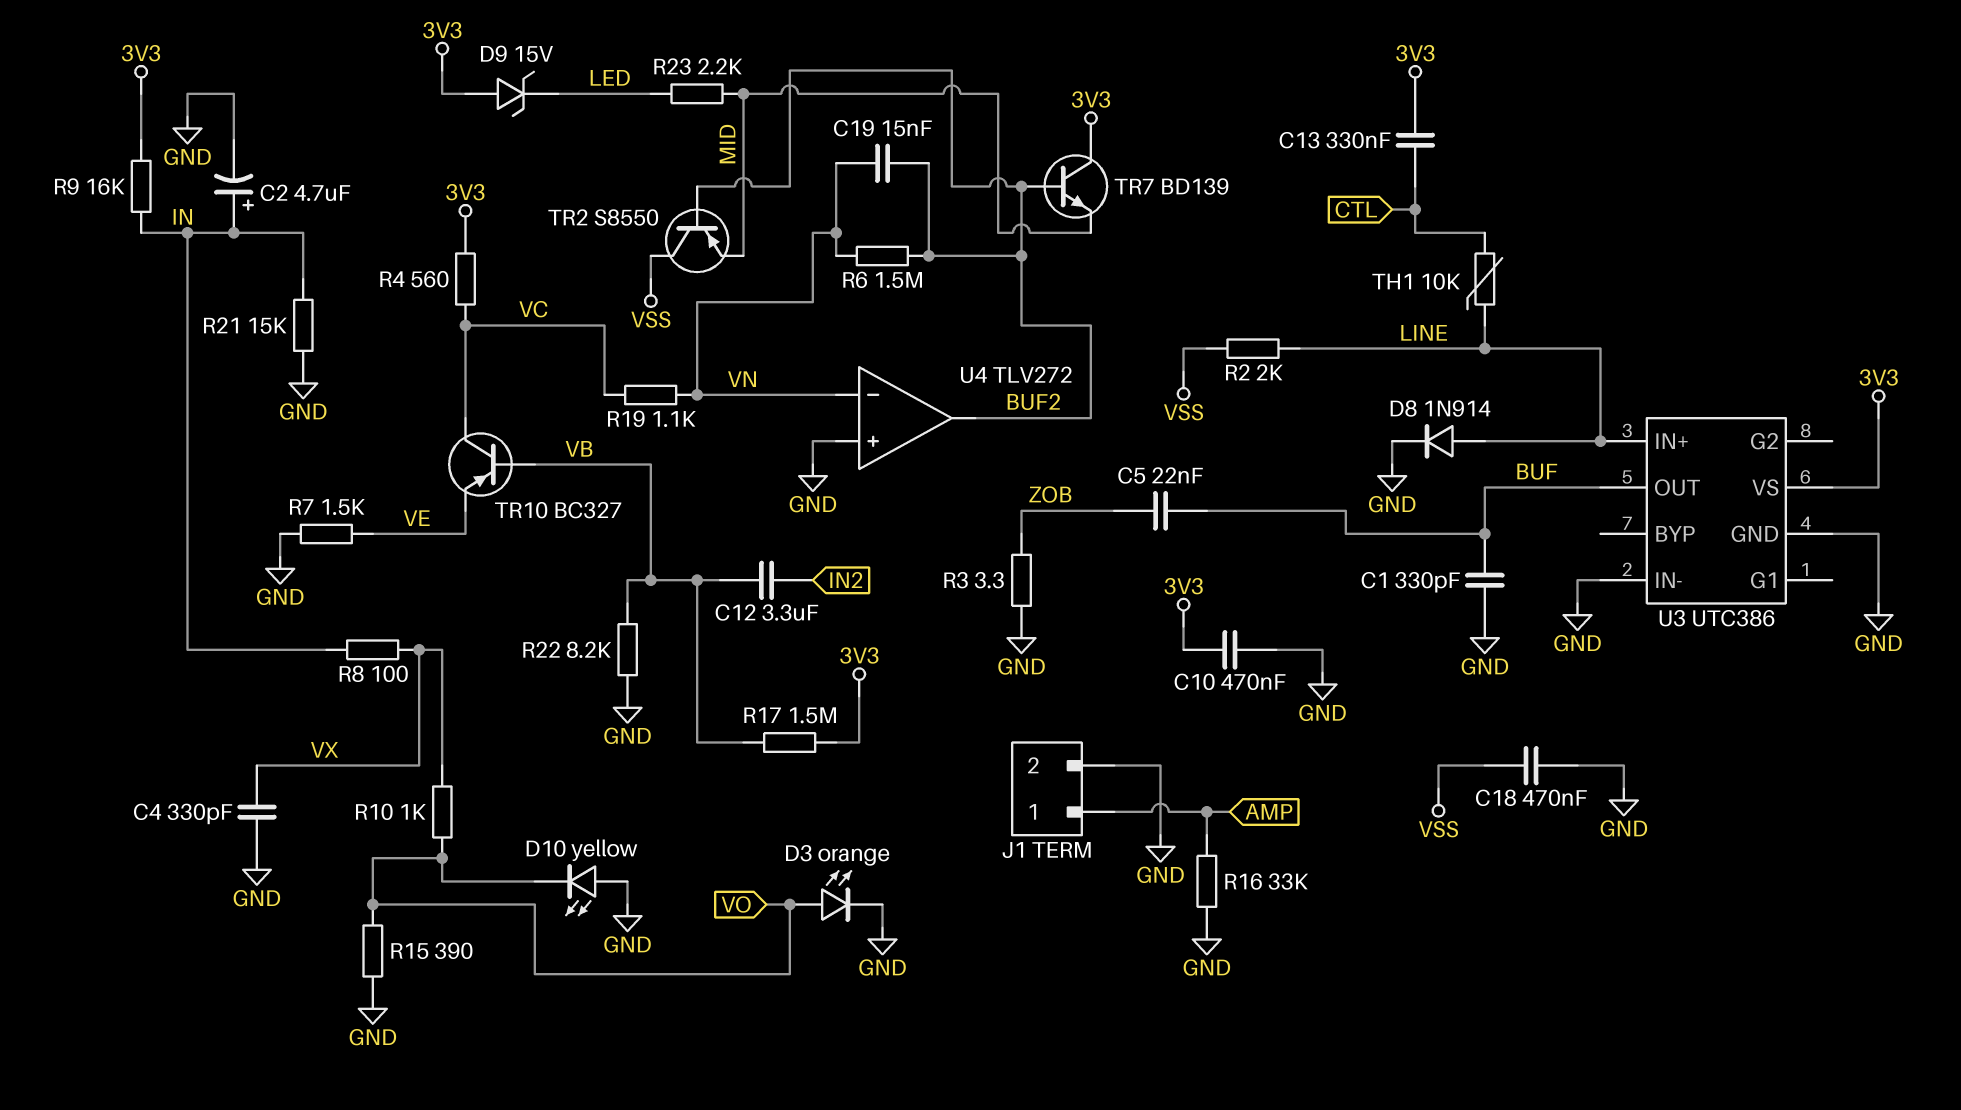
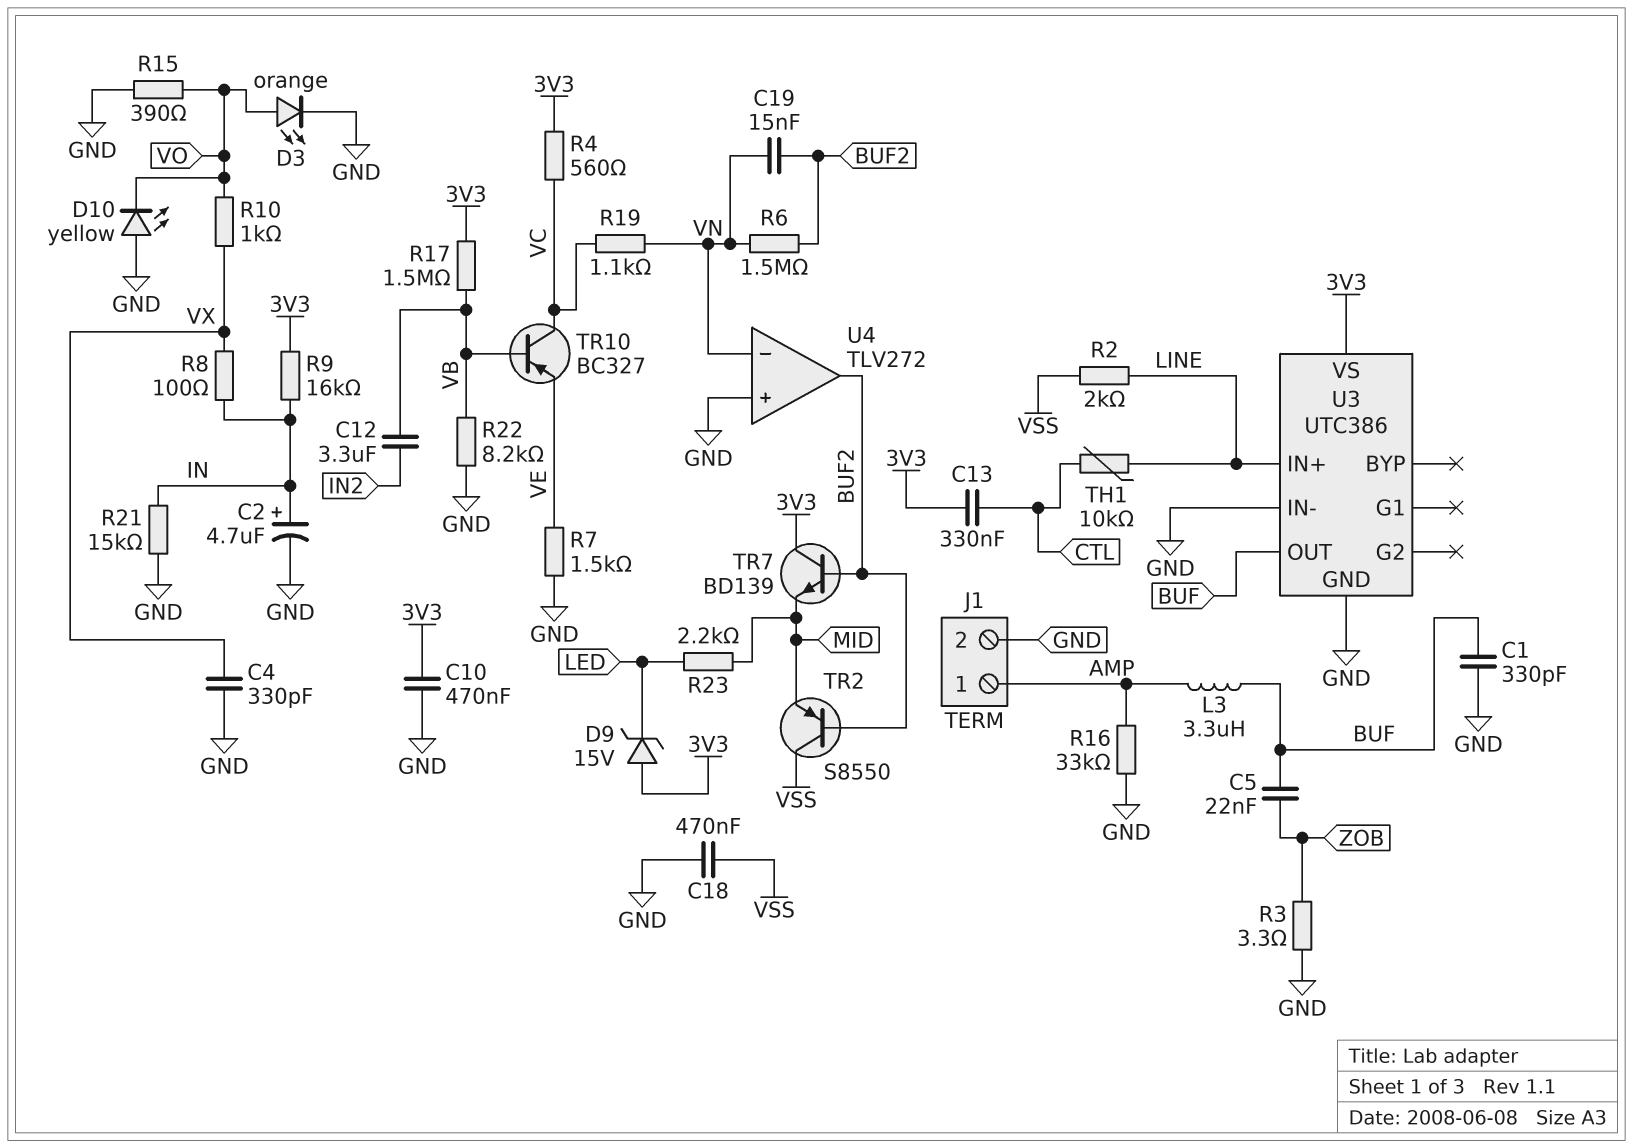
D8: diode 1N914 (A LINE, K GND) -> none
L3: none -> 3.3uH (AMP, BUF)

